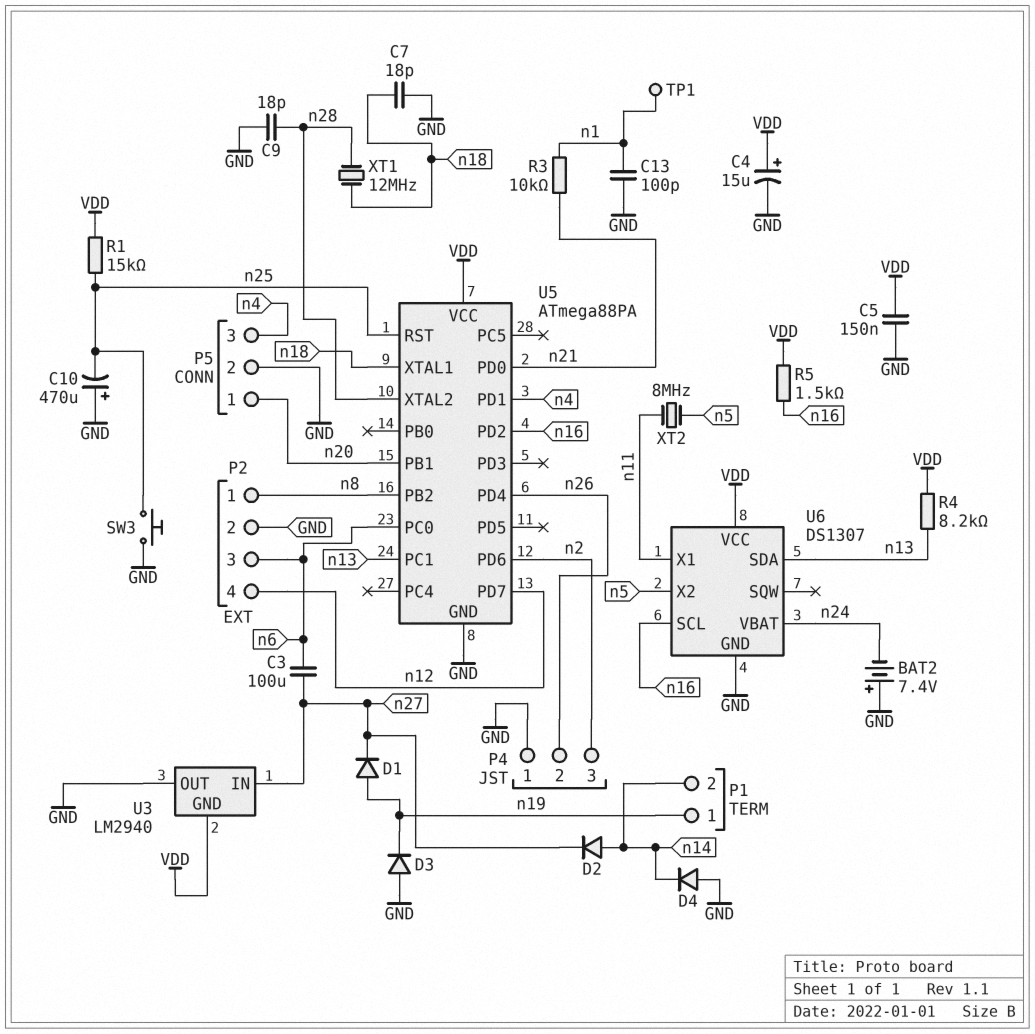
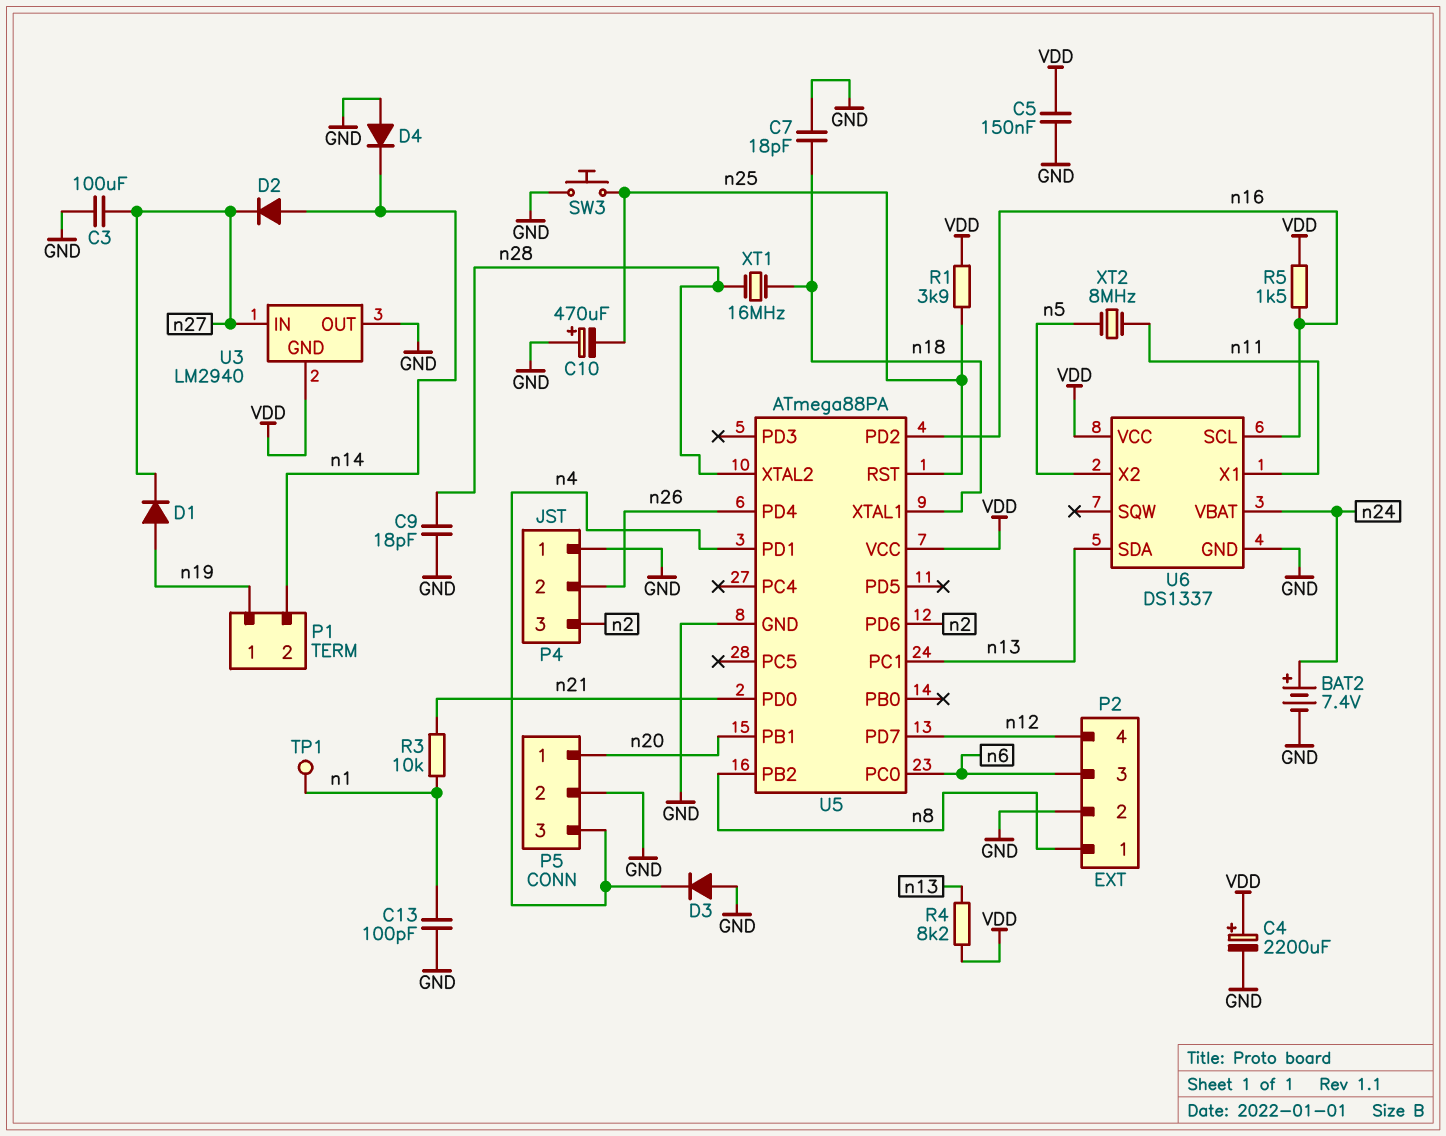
BAT2: 7.4V (plus GND, minus n24) -> 7.4V (plus n24, minus GND)
C3: 100uF (n6, n27) -> 100uF (GND, n27)
C4: 15uF (plus VDD, minus GND) -> 2200uF (plus VDD, minus GND)
D3: diode (A GND, K n19) -> diode (A GND, K n4)
R1: 15k (VDD, n25) -> 3.9k (VDD, n25)
U6: DS1307 -> DS1337
XT1: 12MHz (n18, n28) -> 16MHz (n18, n28)

